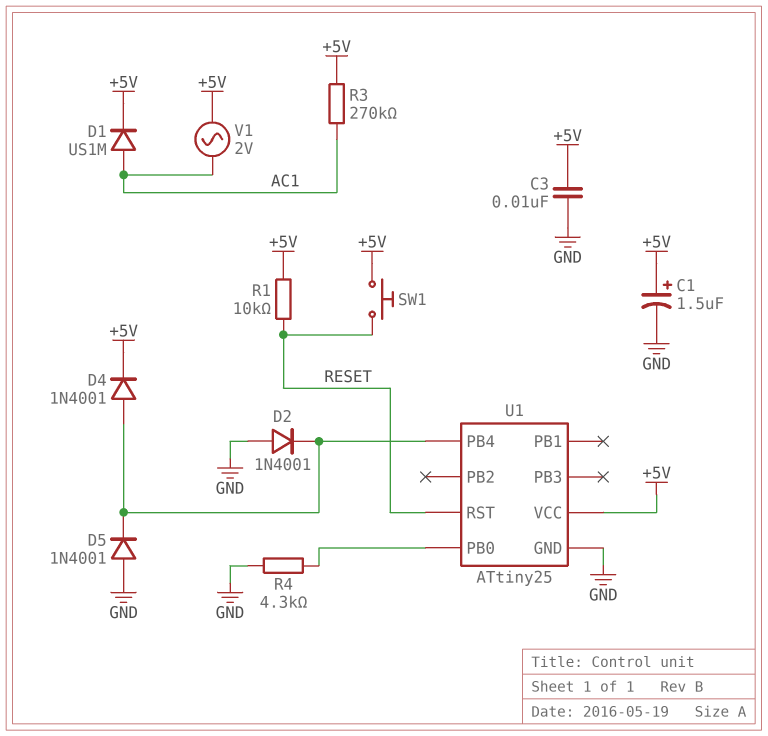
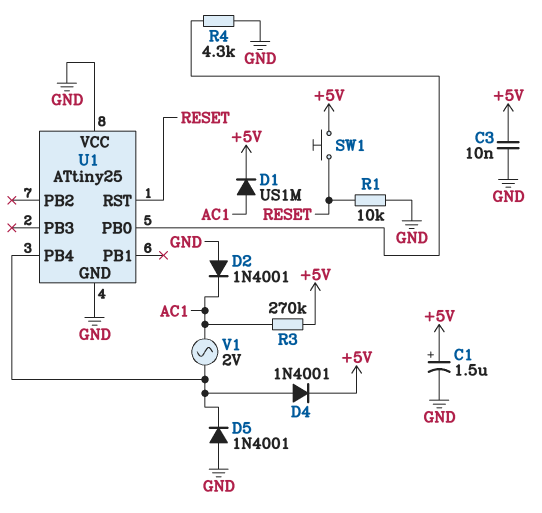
D2: diode 1N4001 (A GND, K U1/PB4) -> diode 1N4001 (A GND, K AC1)
R1: 10k (+5V, RESET) -> 10k (GND, RESET)
U1 pin VCC: +5V -> GND
V1: AC 2V (+5V, AC1) -> AC 2V (AC1, U1/PB4)

